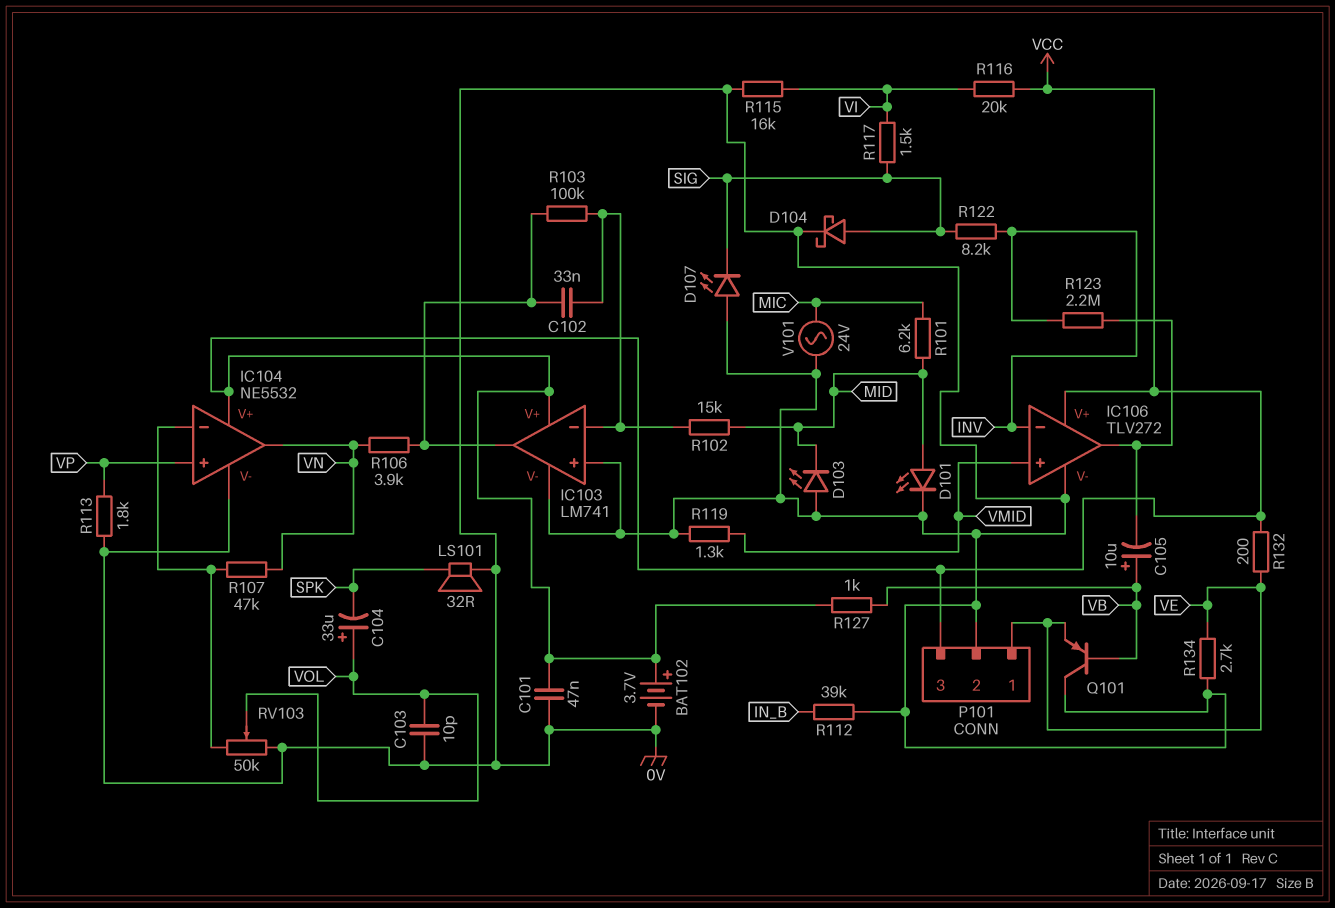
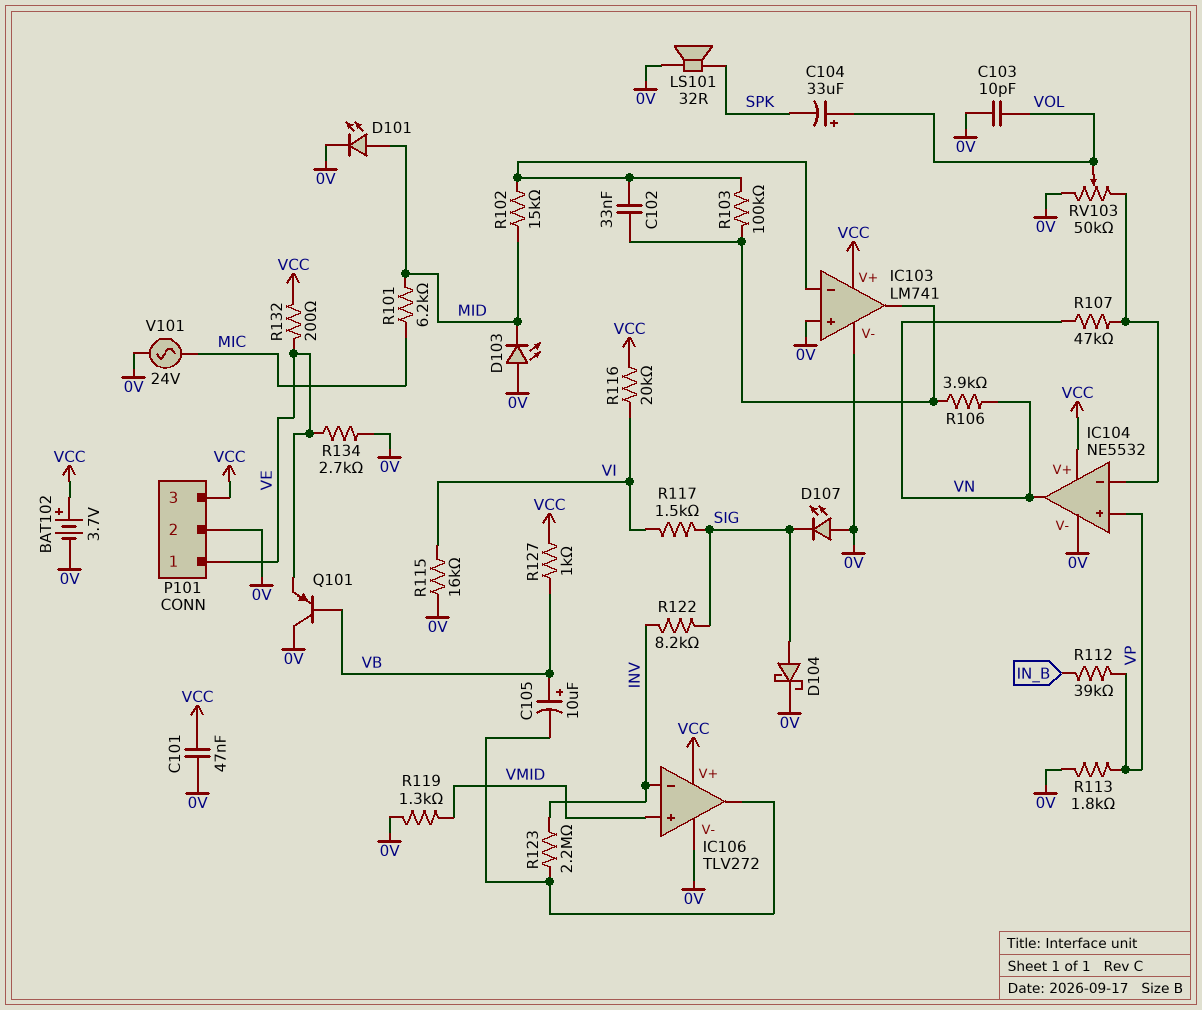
R112: 39k (0V, IN_B) -> 39k (IN_B, VP)

